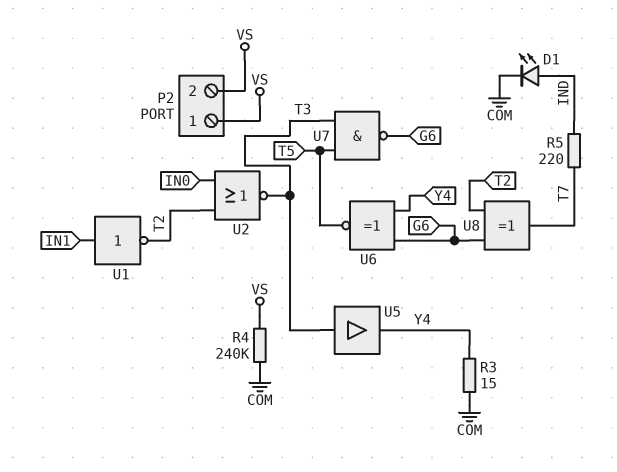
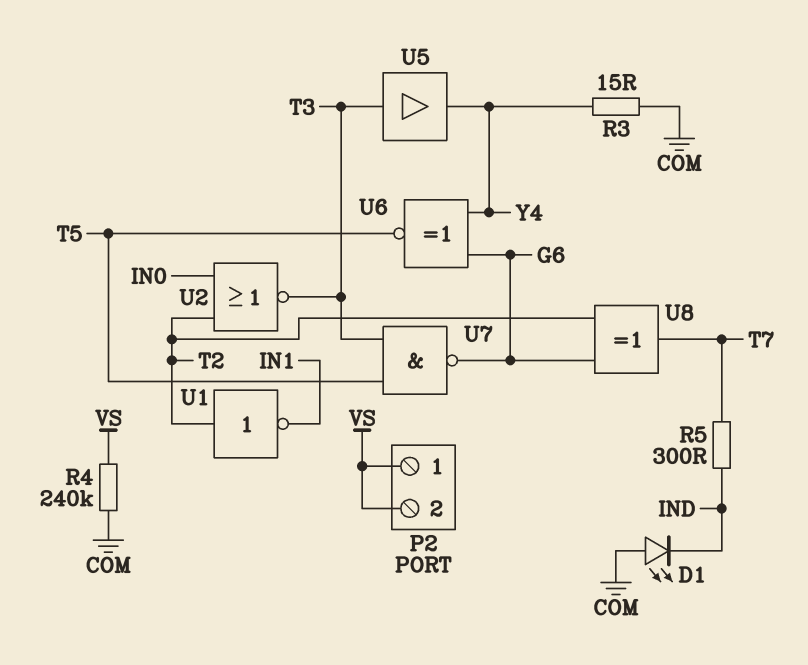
D1: LED (A IND, K COM) -> LED (A COM, K IND)
R5: 220 (IND, T7) -> 300 (IND, T7)
U1: NOT (in IN1, out T2) -> NOT (in T2, out IN1)

